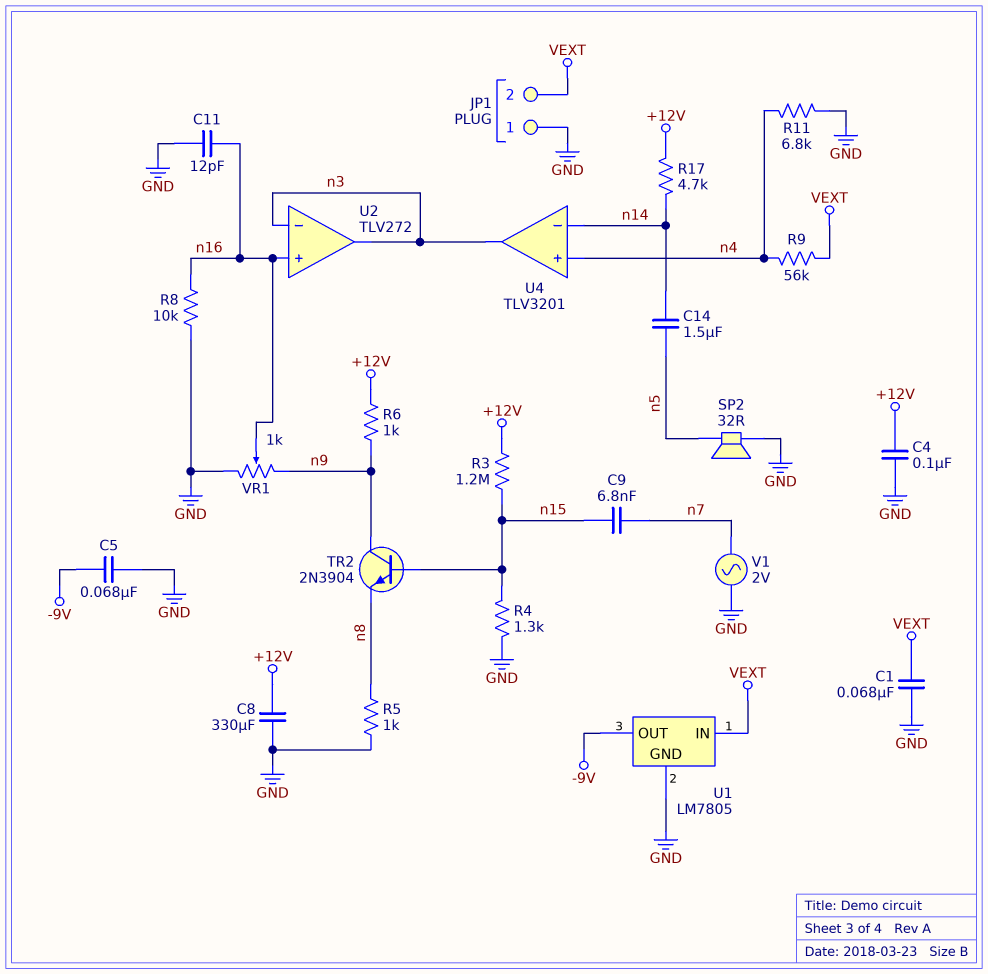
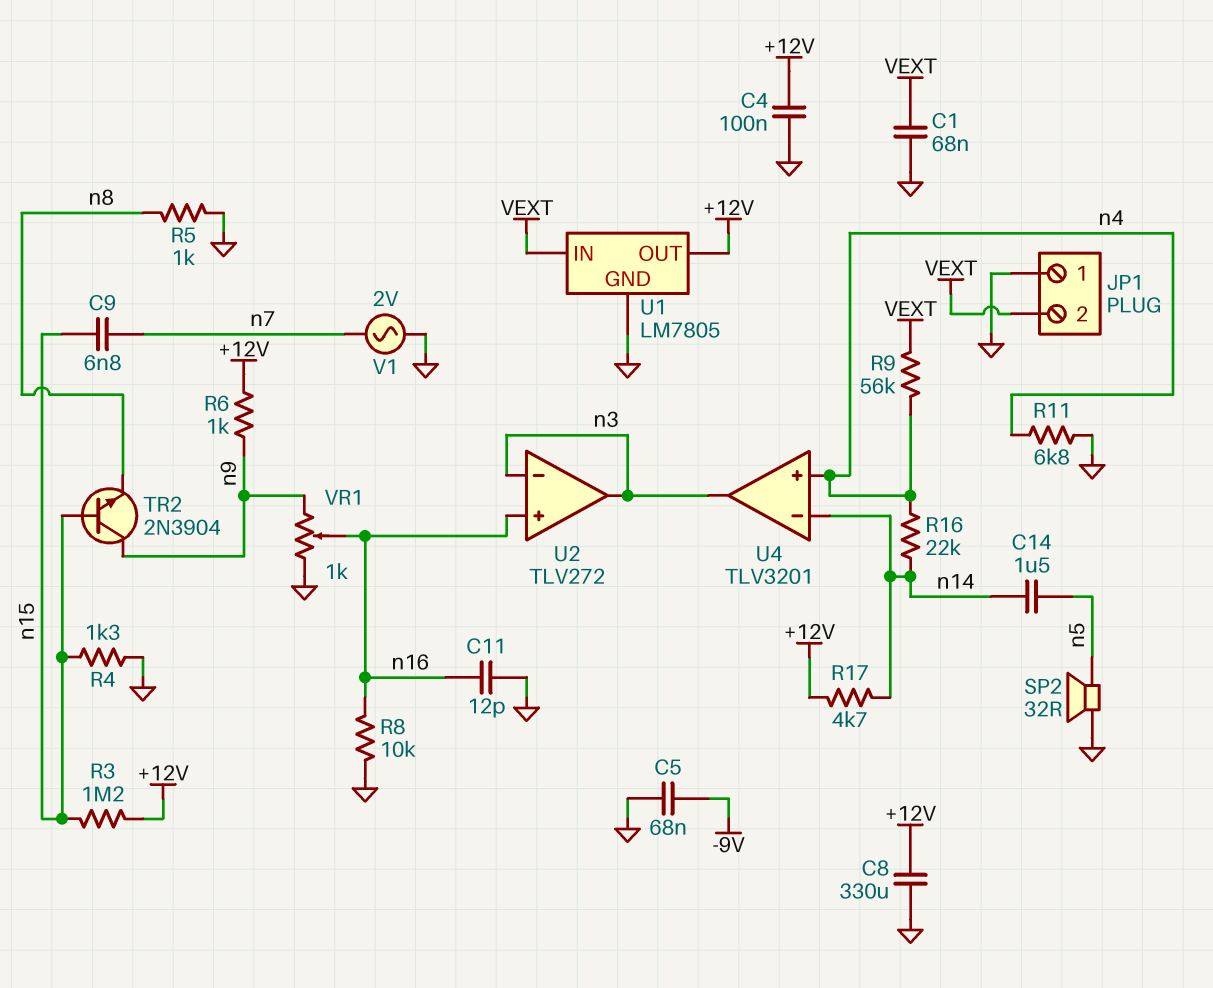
R16: none -> 22k (n4, n14)
U1 pin OUT: -9V -> +12V

